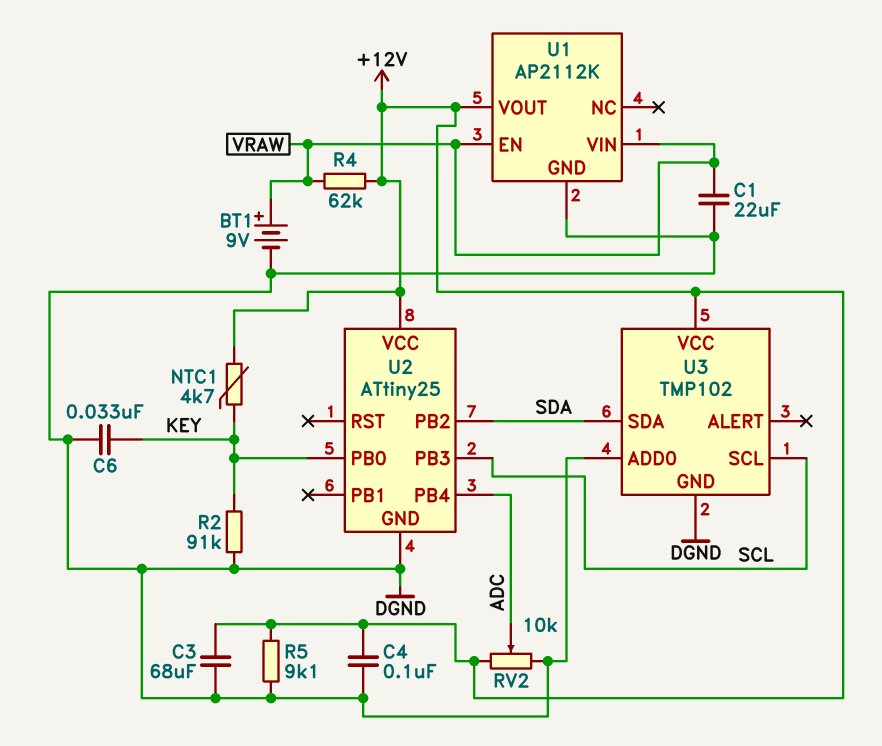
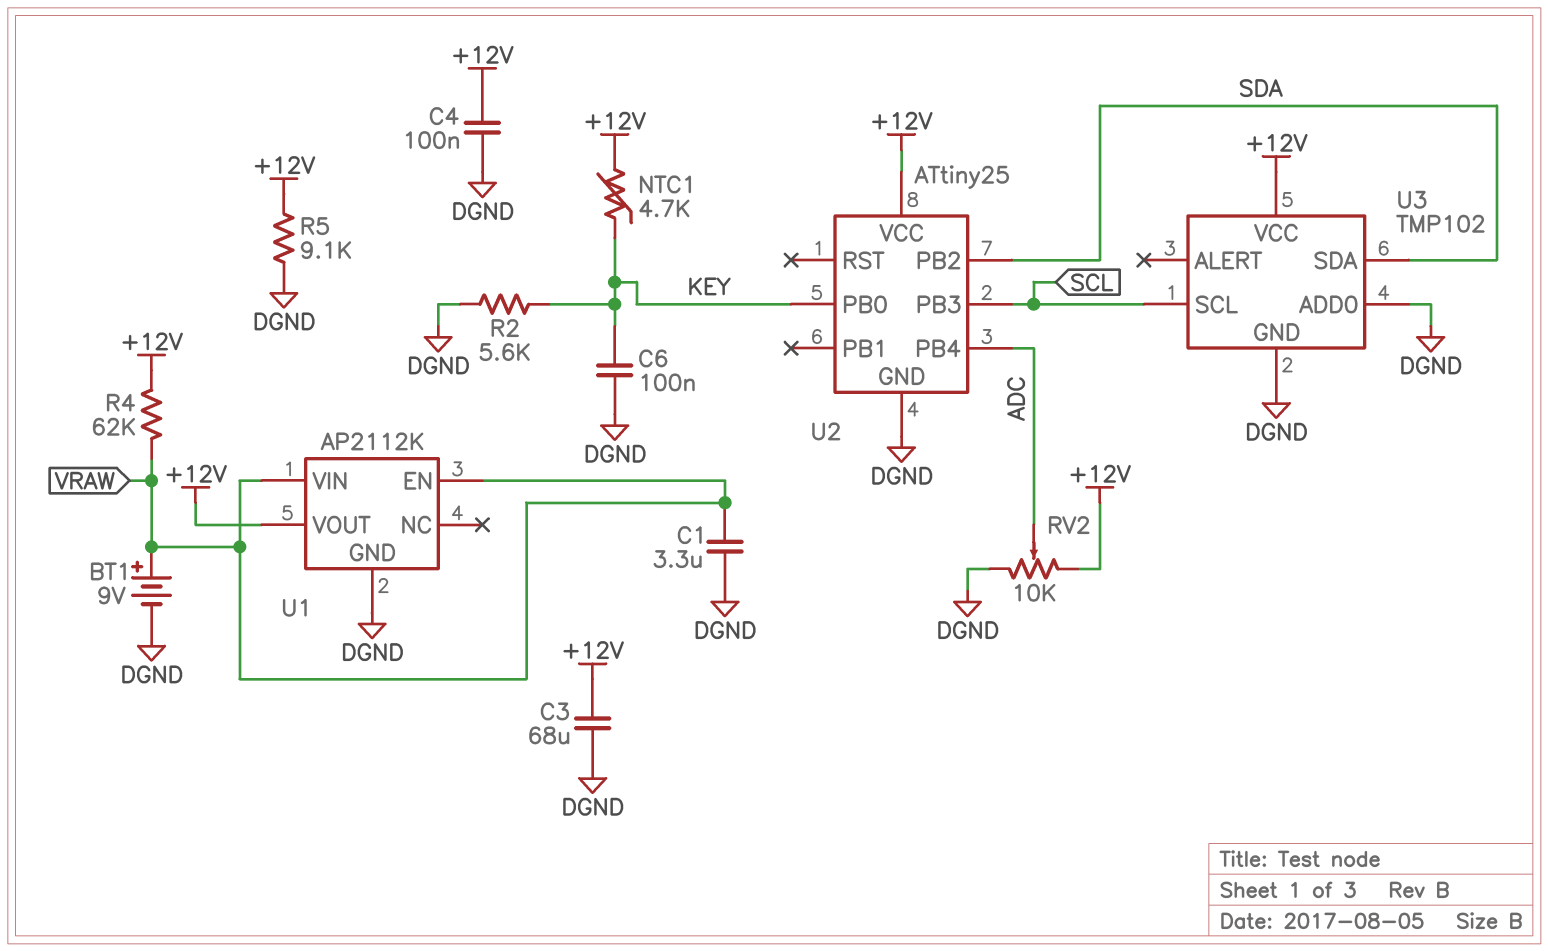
C1: 22uF (DGND, VRAW) -> 3.3uF (DGND, VRAW)
C6: 33nF (DGND, KEY) -> 100nF (DGND, KEY)
R2: 91k (DGND, KEY) -> 5.6k (DGND, KEY)

